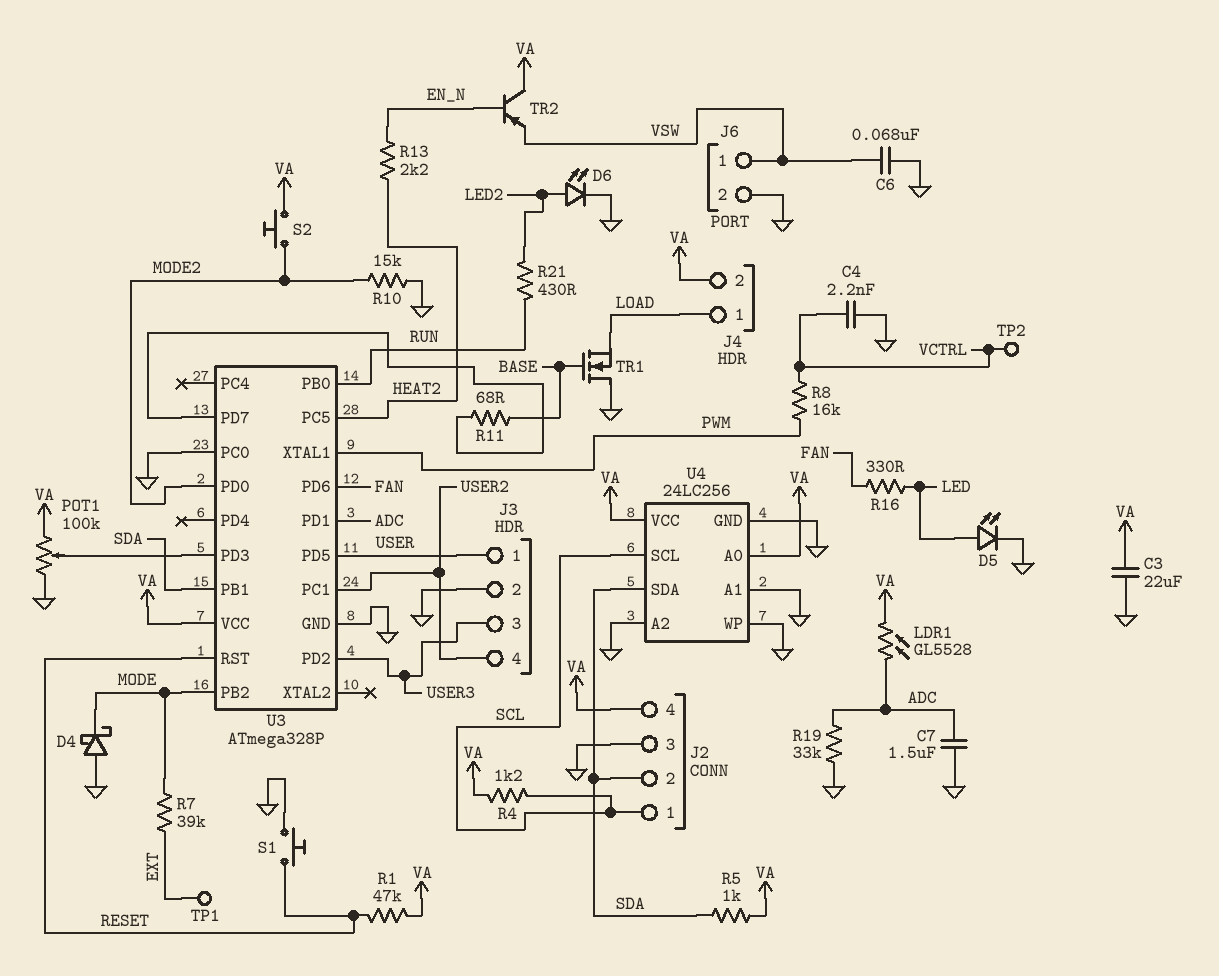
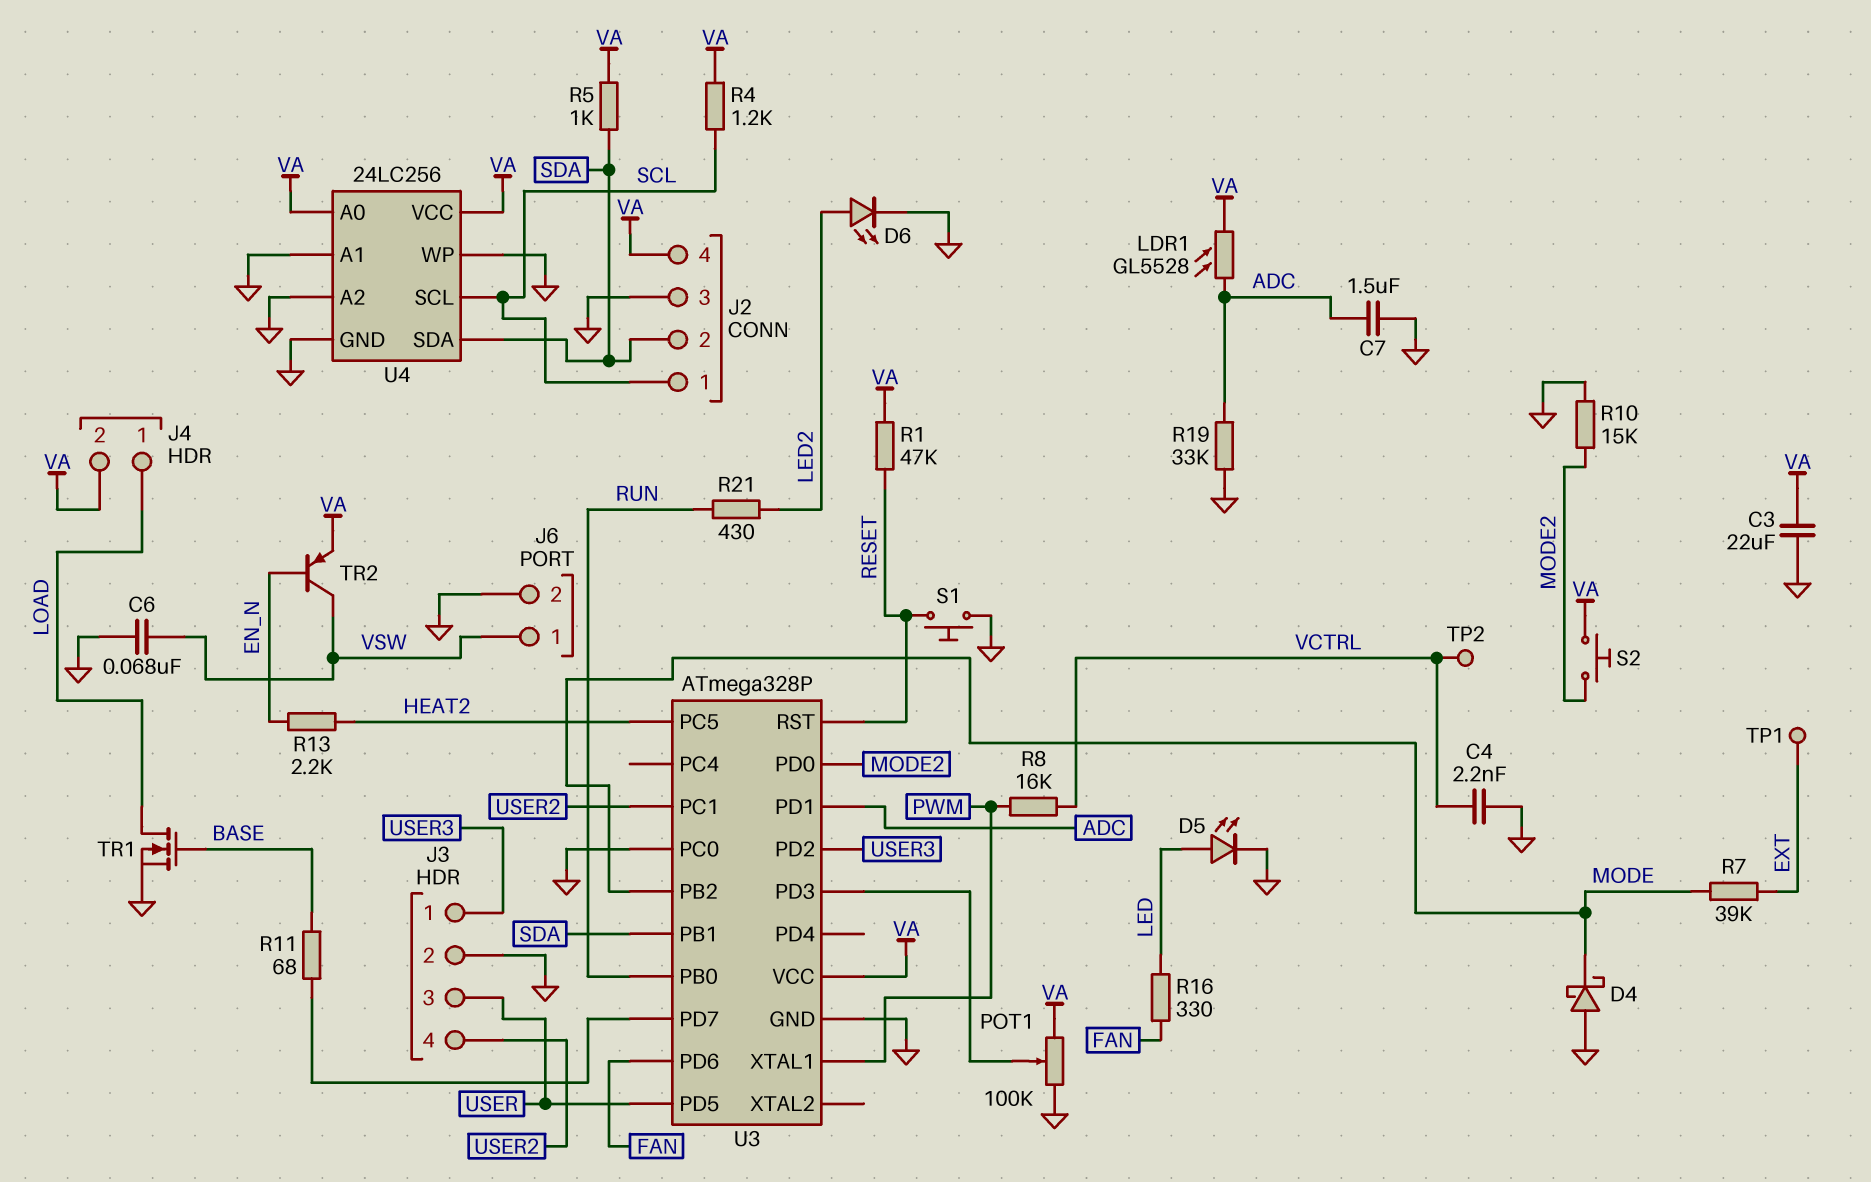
J3 pin 1: USER -> USER3
J3 pin 3: USER3 -> USER
TR1: NMOS (G BASE, D GND, S LOAD) -> NMOS (G BASE, D LOAD, S GND)
TR2: PNP (B EN_N, C VA, E VSW) -> PNP (B EN_N, C VSW, E VA)

